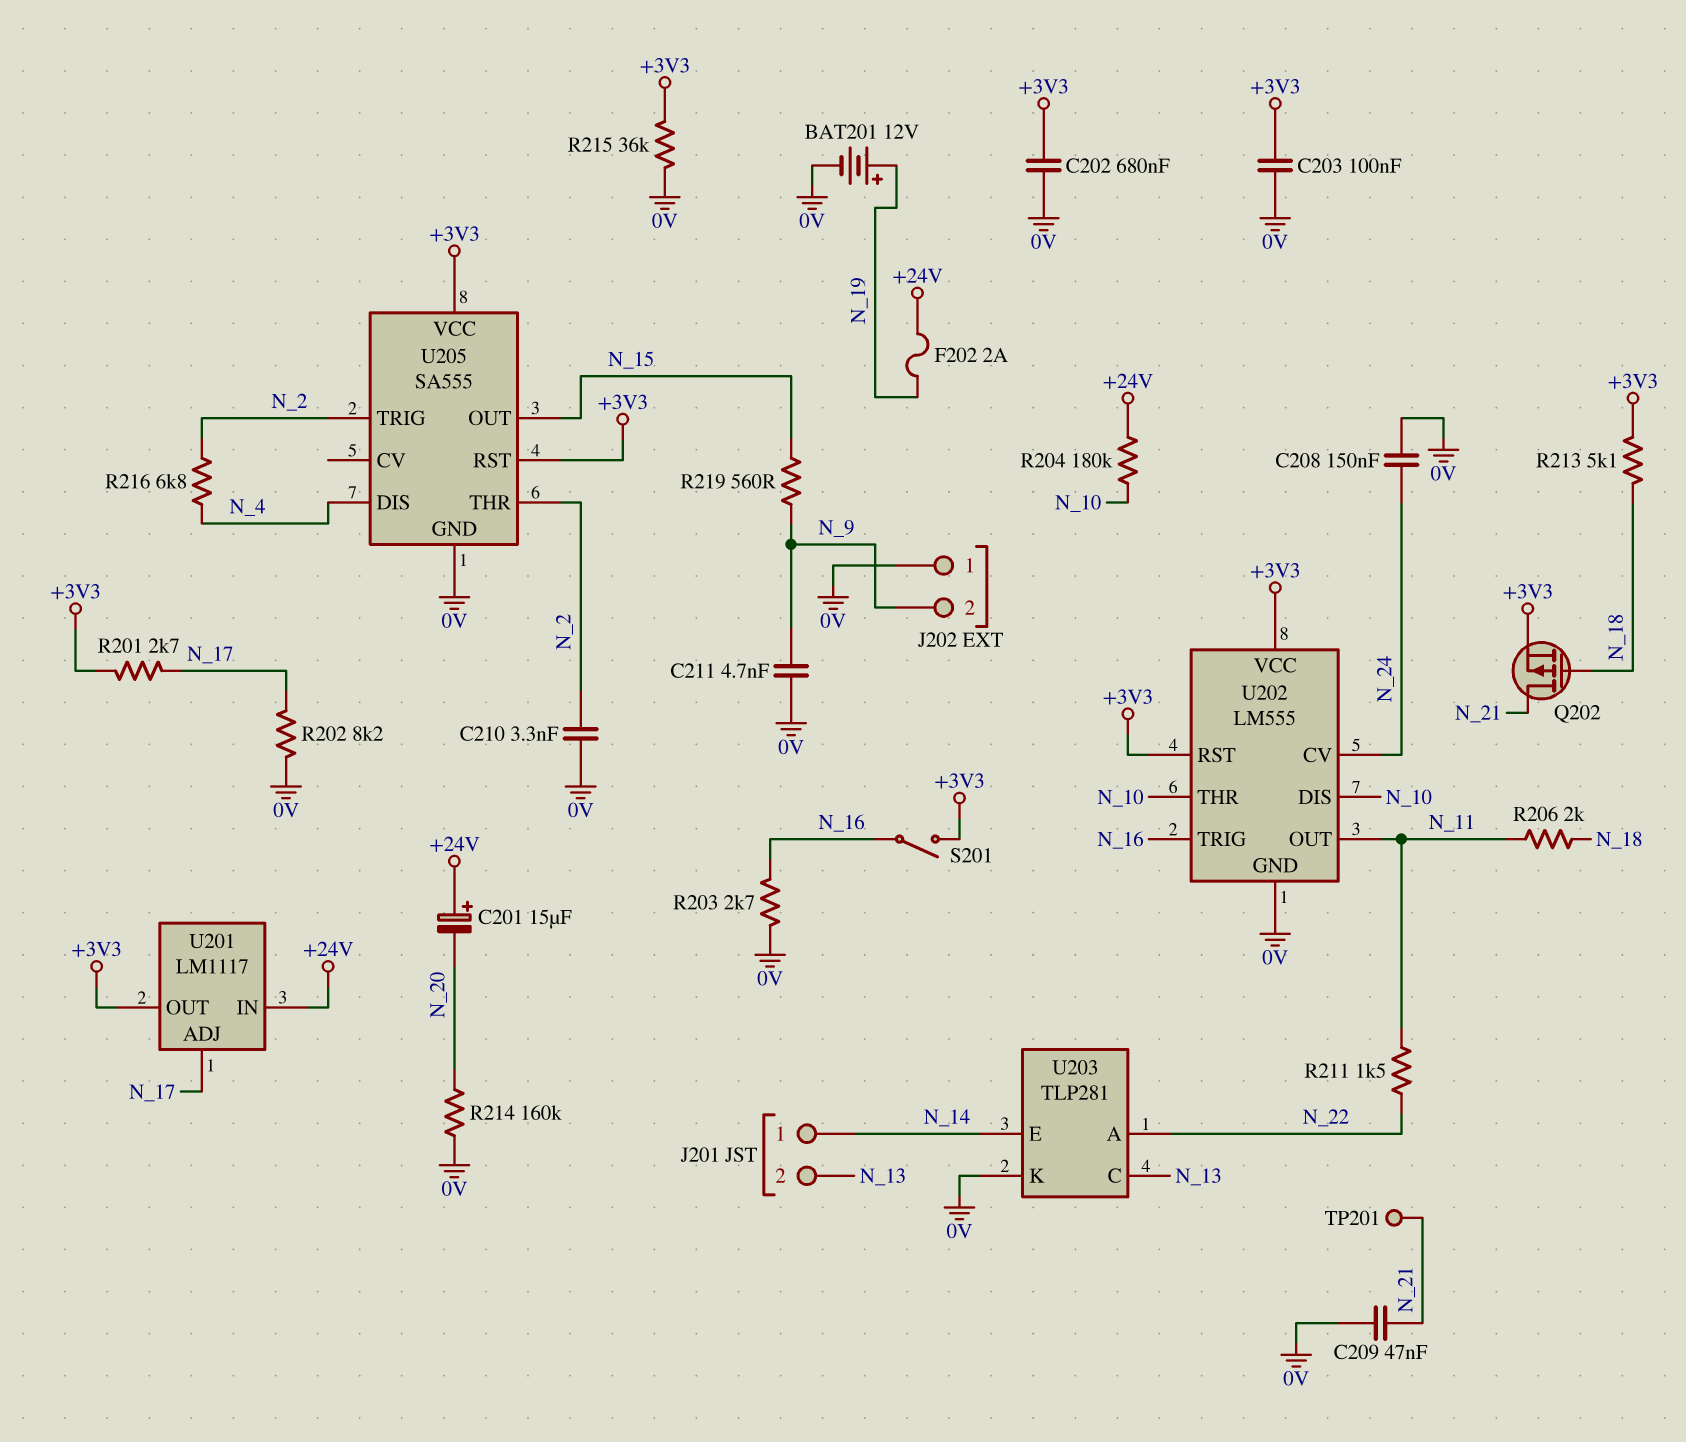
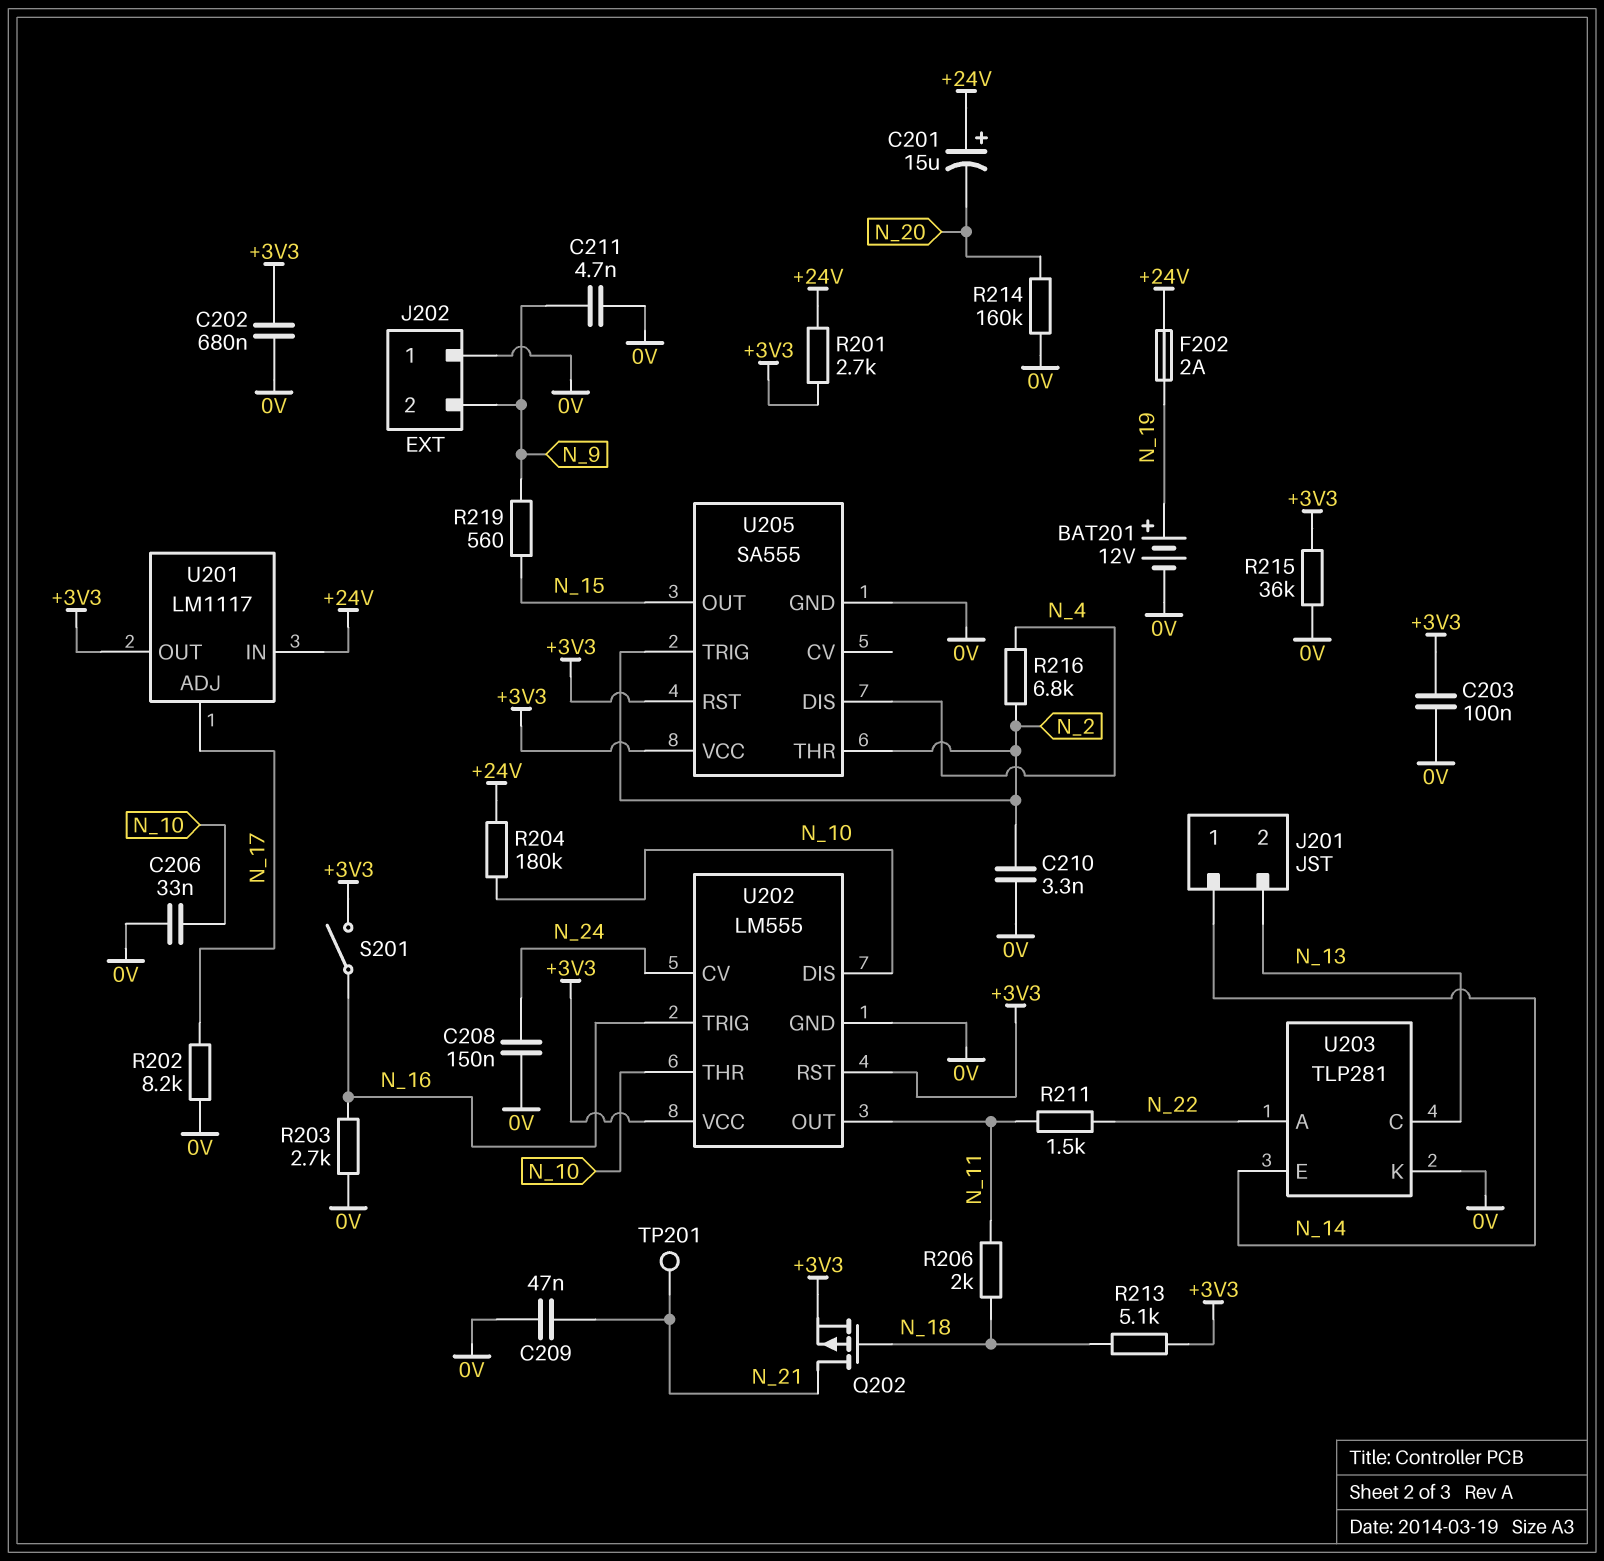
C206: none -> 33nF (0V, N_10)
R201: 2.7k (+3V3, N_17) -> 2.7k (+3V3, +24V)

